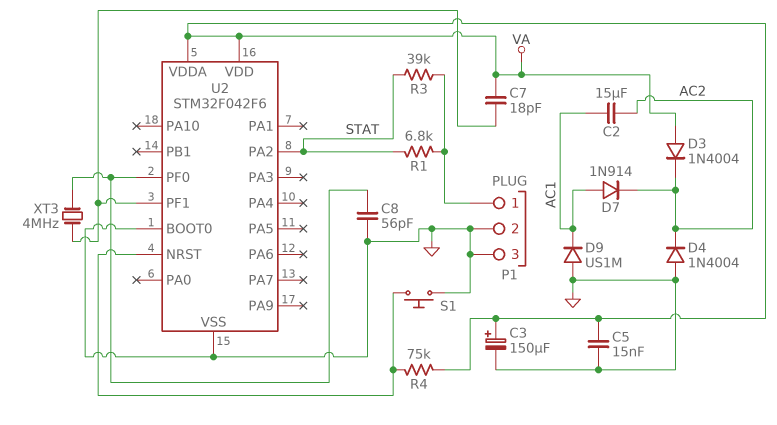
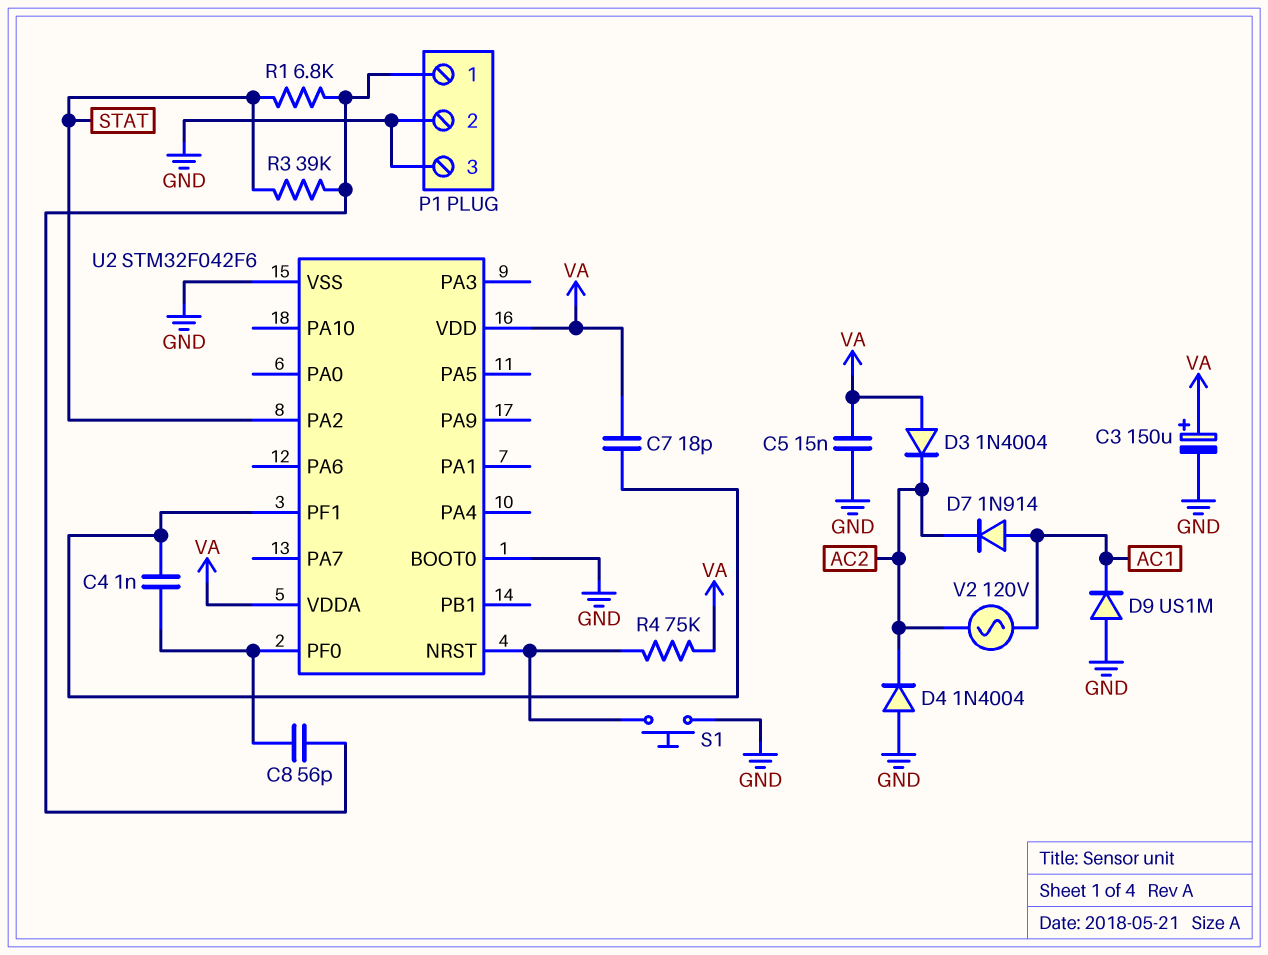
C2: 15uF (AC1, AC2) -> none
C4: none -> 1nF (U2/PF0, U2/PF1)
C8: 56pF (GND, U2/PF0) -> 56pF (P1/1, U2/PF0)
V2: none -> AC 120V (AC1, AC2)
XT3: 4MHz (U2/PF0, U2/PF1) -> none

